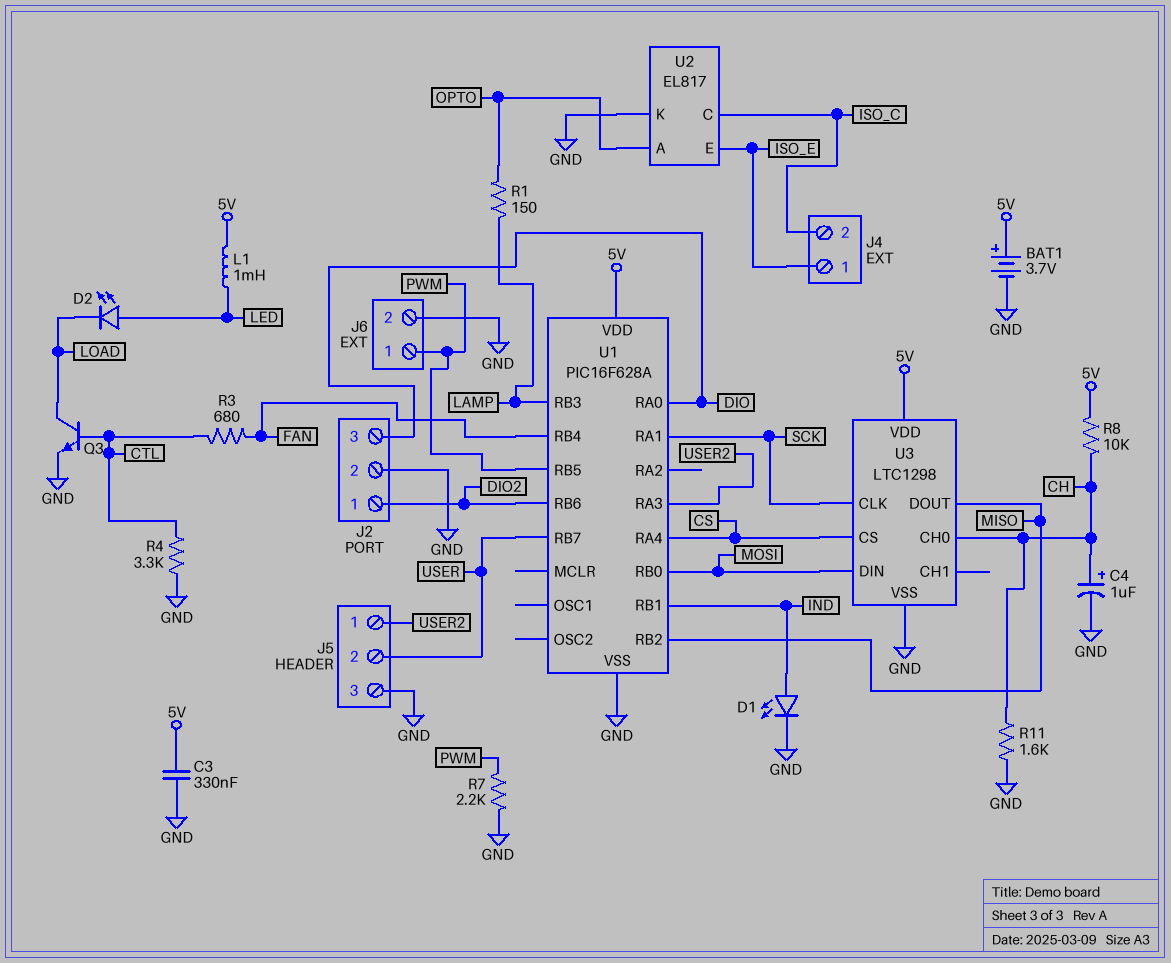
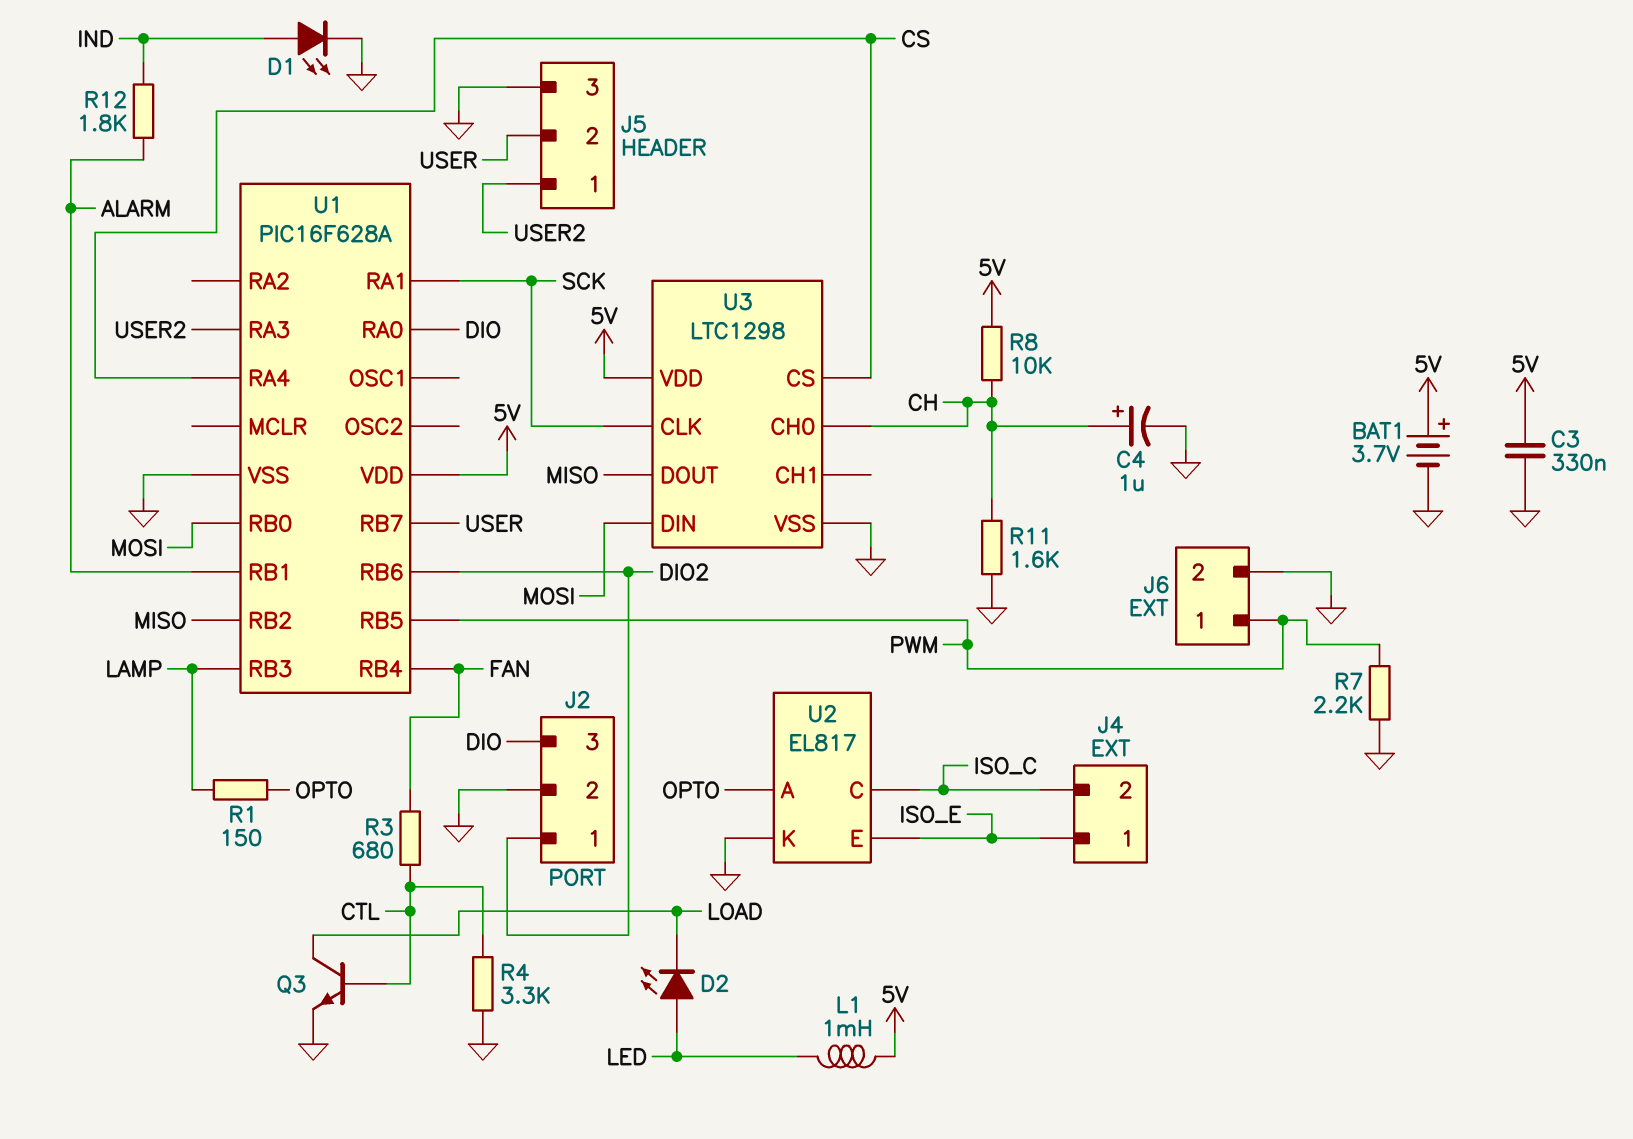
R12: none -> 1.8k (ALARM, IND)
U1 pin RB1: IND -> ALARM

